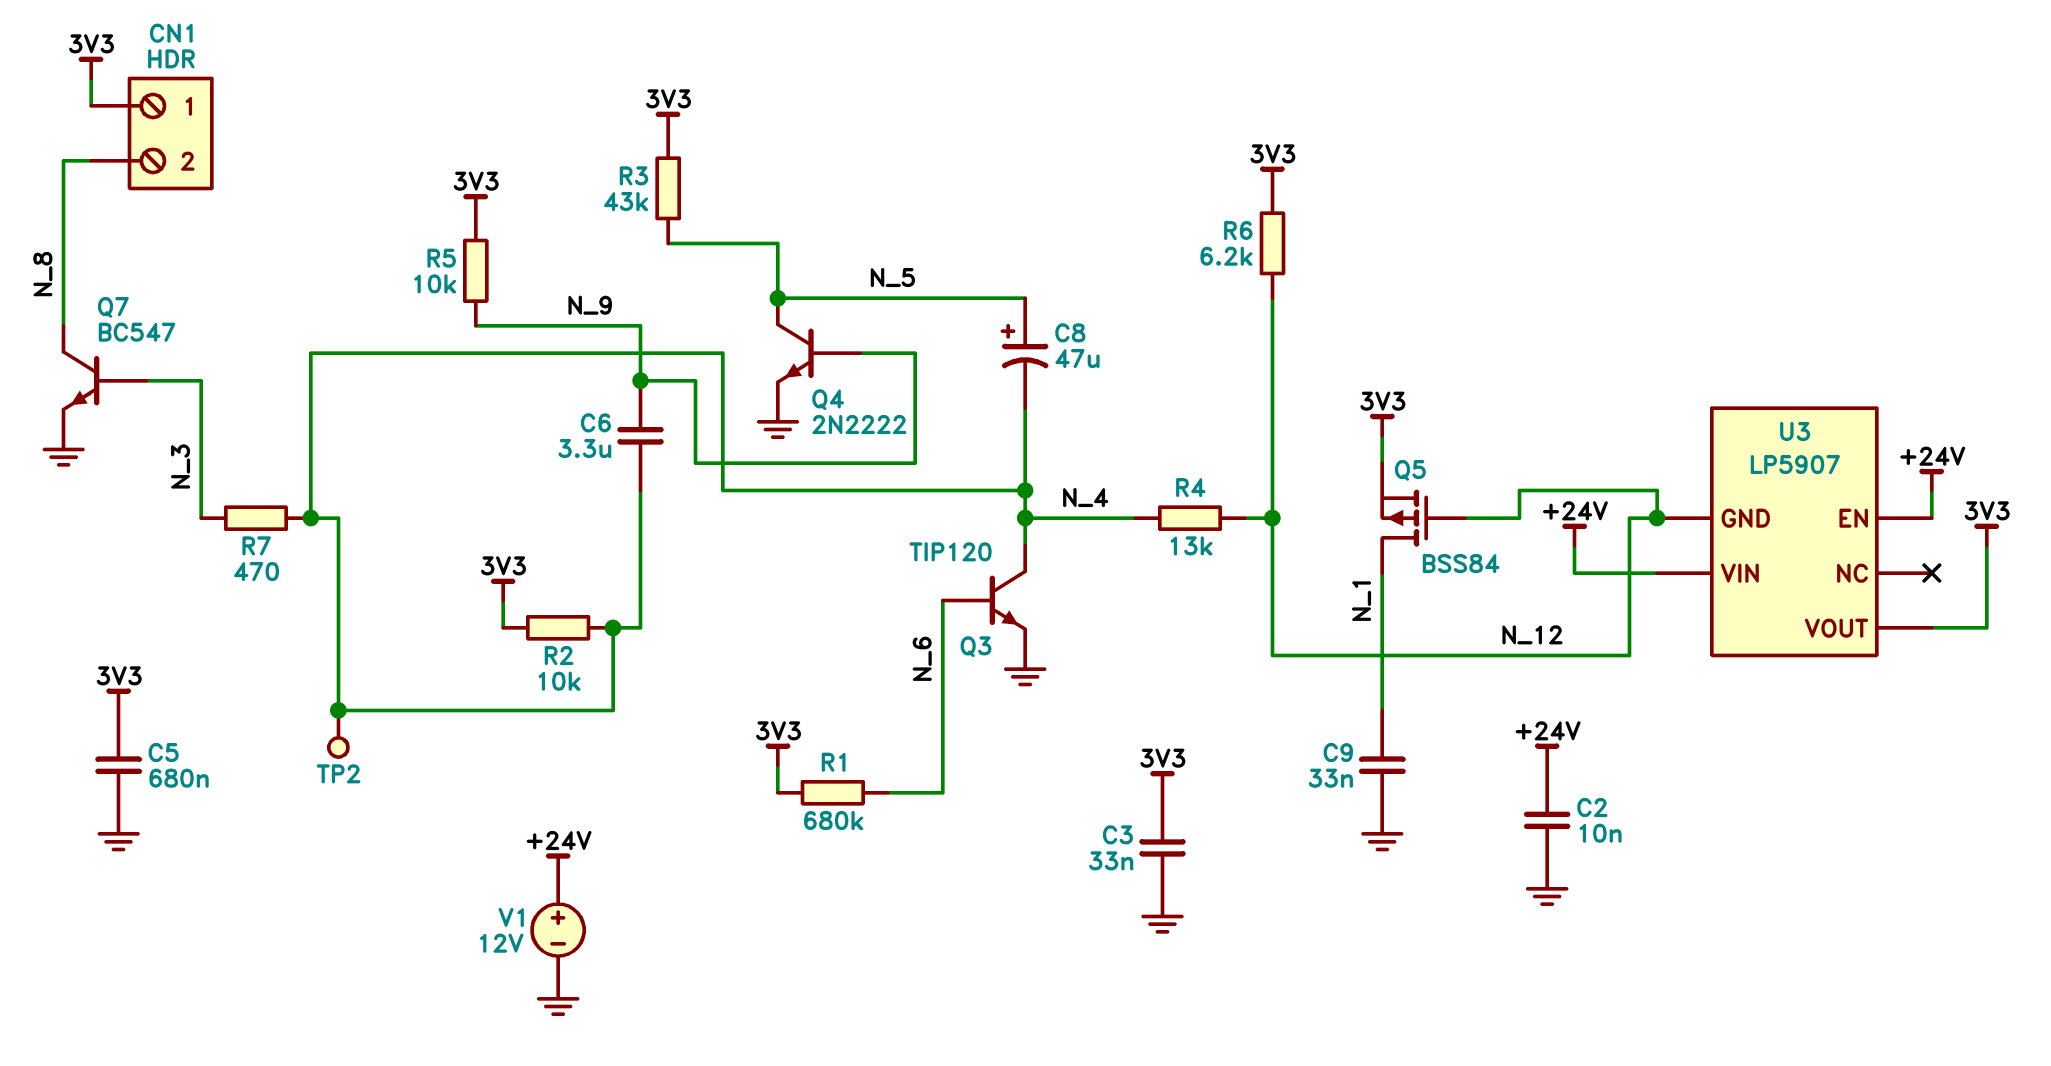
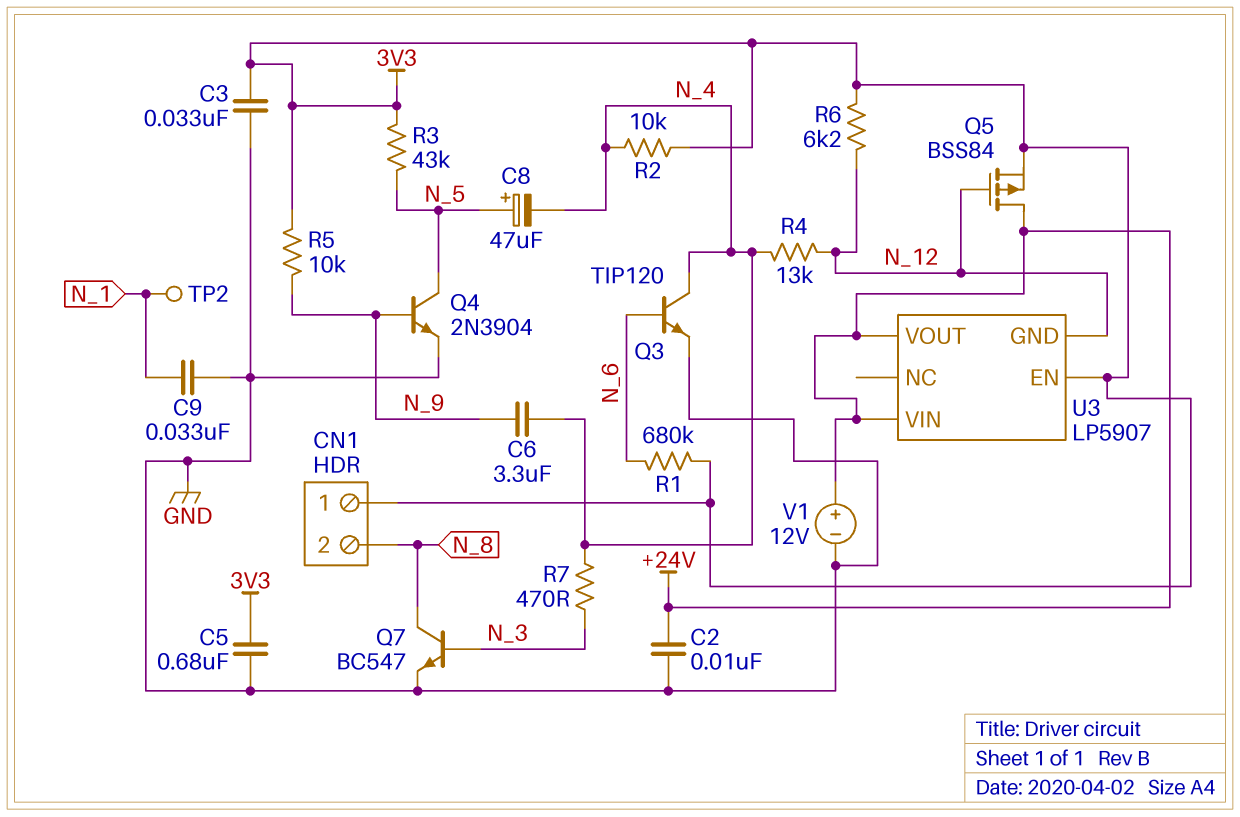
Q4: NPN 2N2222 (B N_9, C N_5, E GND) -> NPN 2N3904 (B N_9, C N_5, E GND)
Q5: PMOS BSS84 (G N_12, D N_1, S 3V3) -> PMOS BSS84 (G N_12, D +24V, S 3V3)
TP2: test point (N_4) -> test point (N_1)
U3 pin EN: +24V -> 3V3
U3 pin VOUT: 3V3 -> +24V

